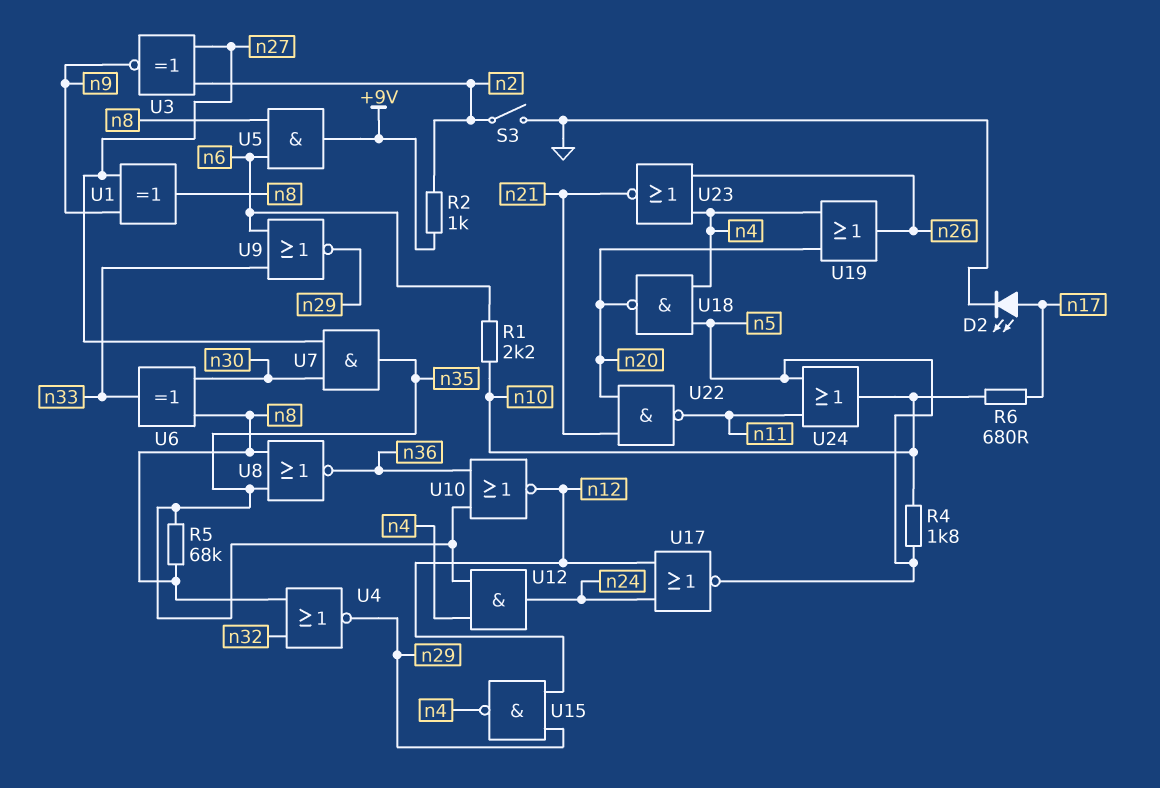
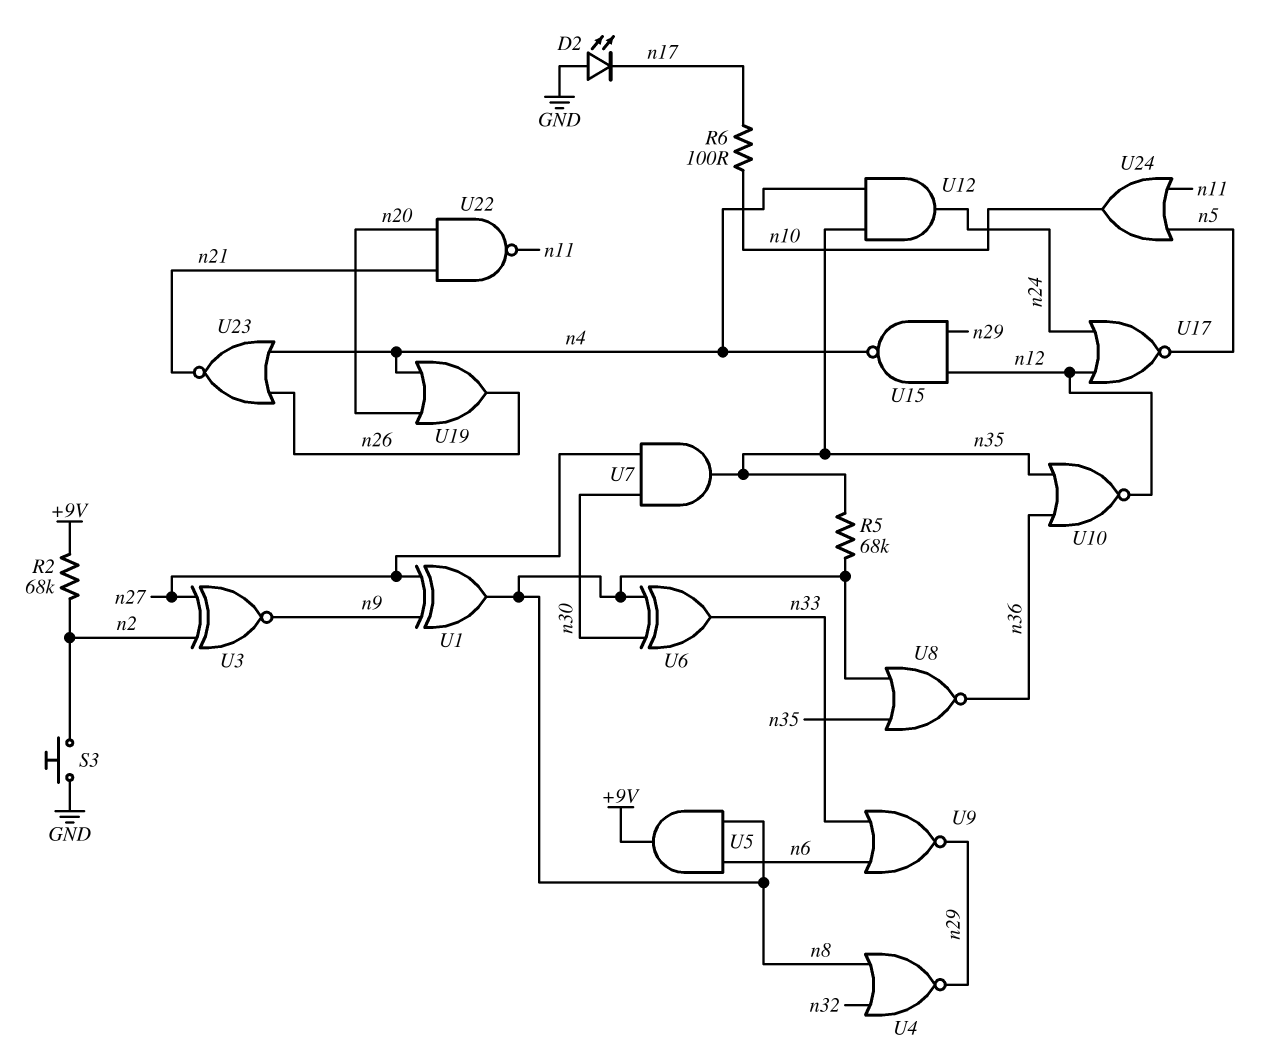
D2: LED (A n17, K GND) -> LED (A GND, K n17)
R1: 2.2k (n6, n10) -> none
R2: 1k (+9V, n2) -> 68k (+9V, n2)
R4: 1.8k (n5, n10) -> none
R6: 680 (n10, n17) -> 100 (n10, n17)
S3: switch (GND, n2) -> button (GND, n2)
U18: NAND (in n4, in n5, out n20) -> none

